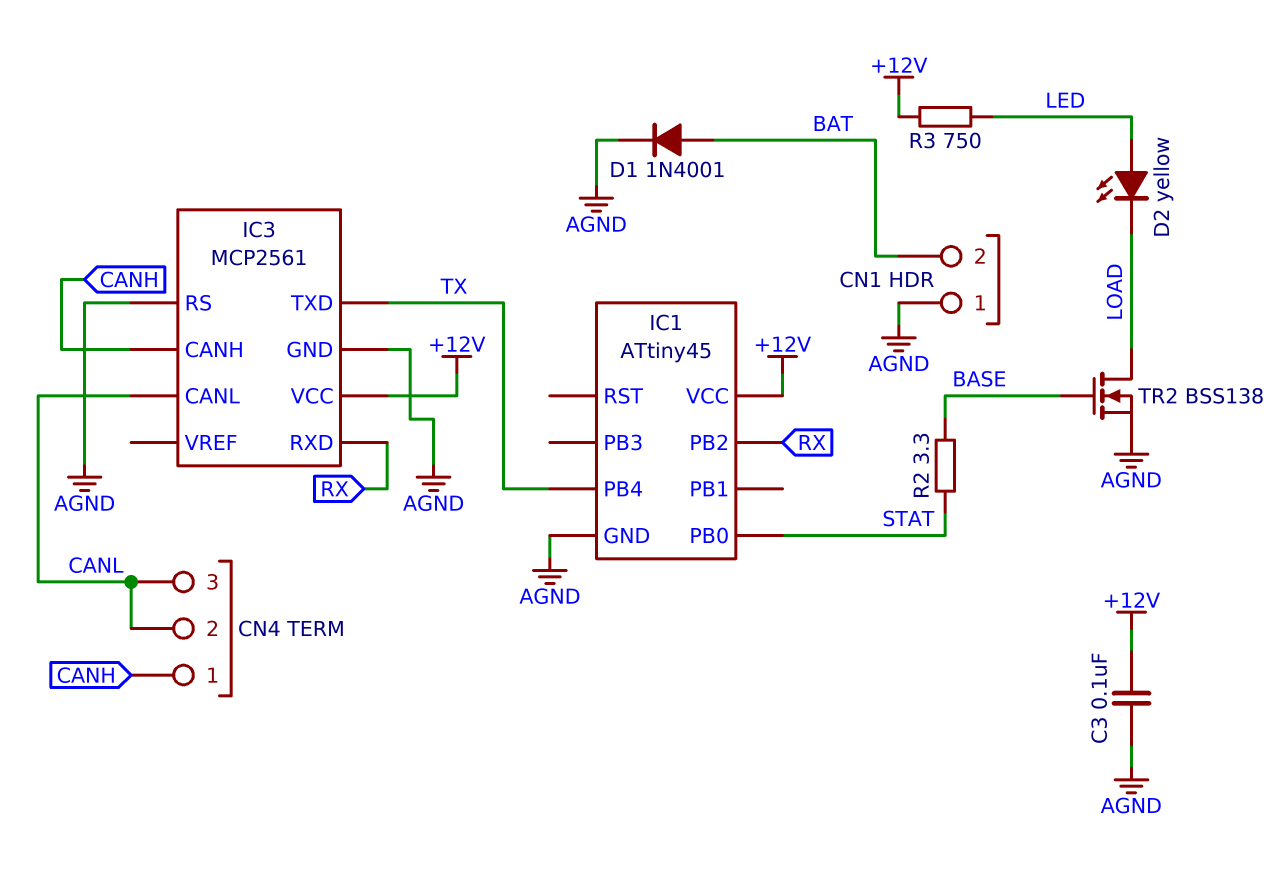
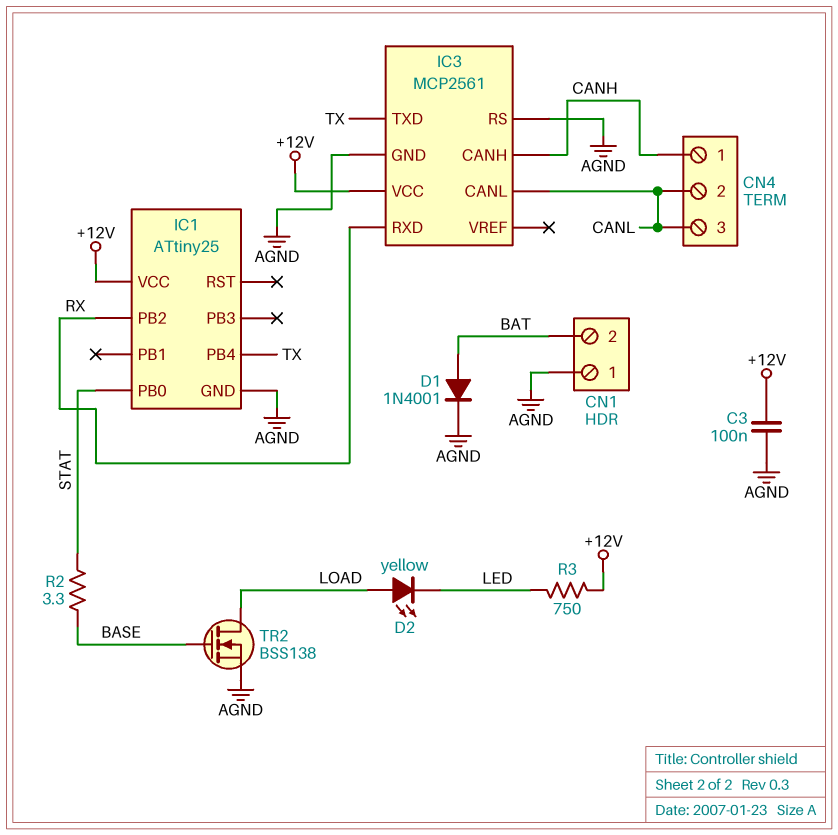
D2: LED yellow (A LED, K LOAD) -> LED yellow (A LOAD, K LED)
IC1: ATtiny45 -> ATtiny25

